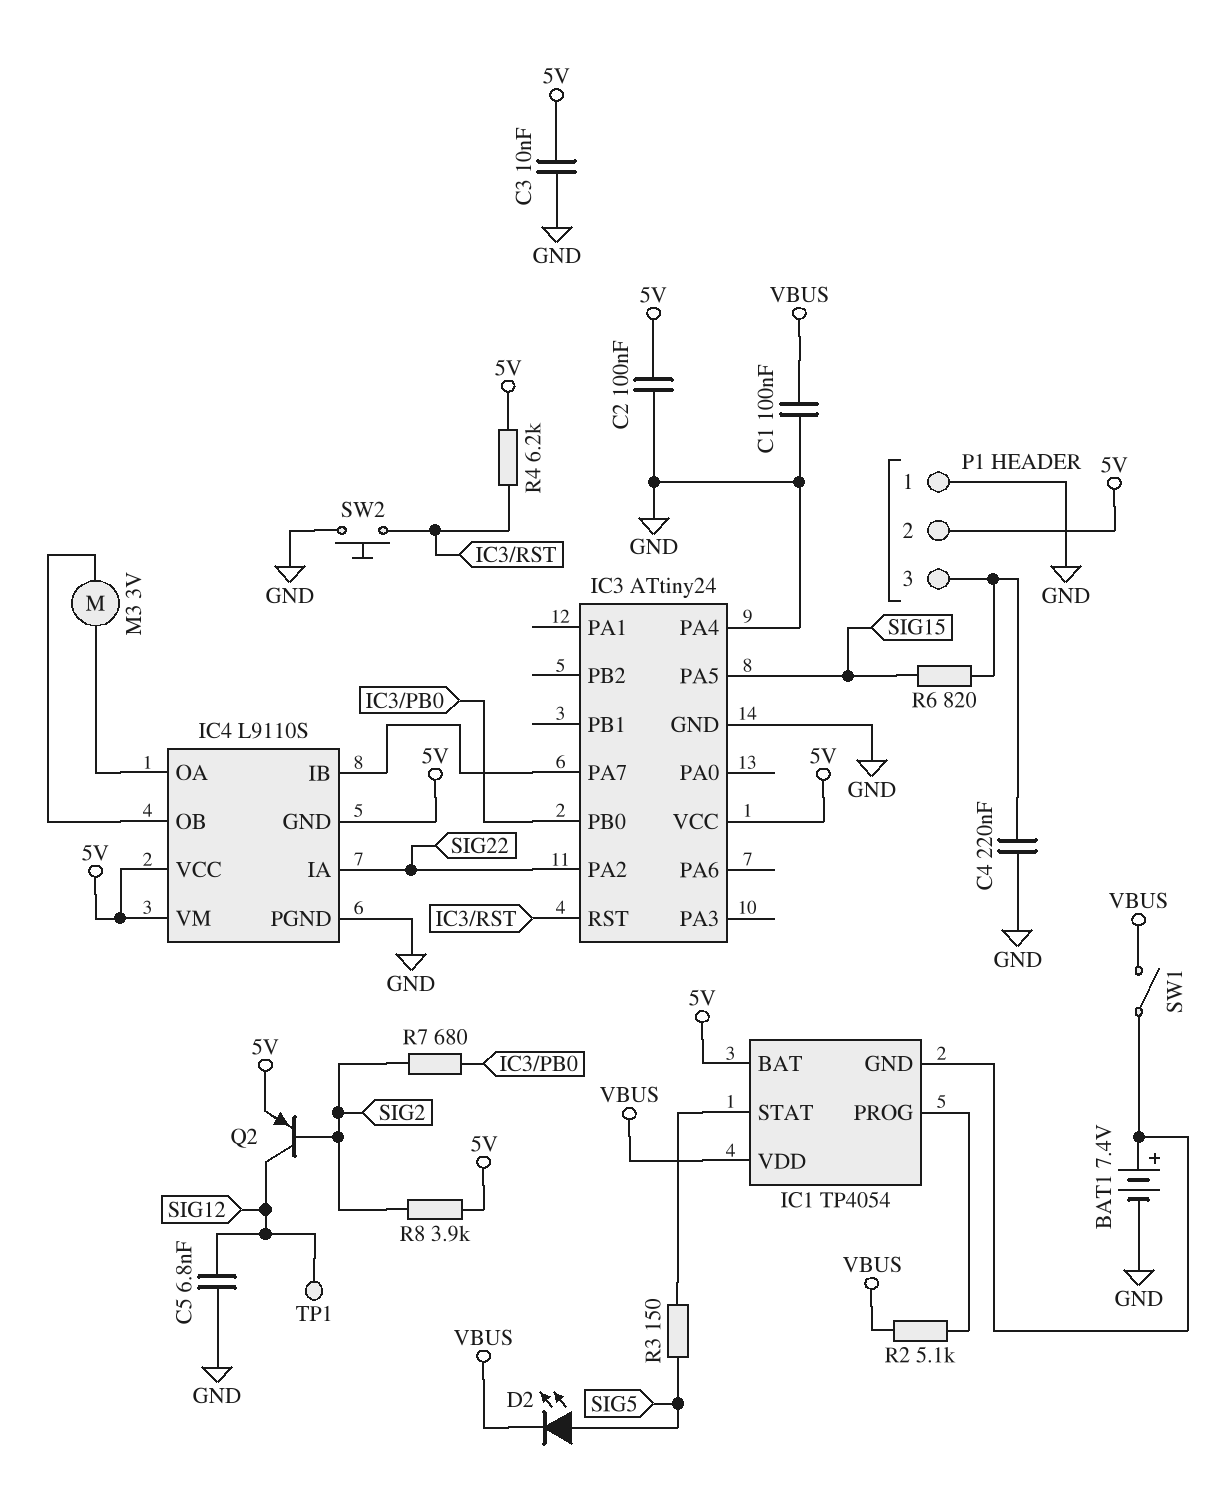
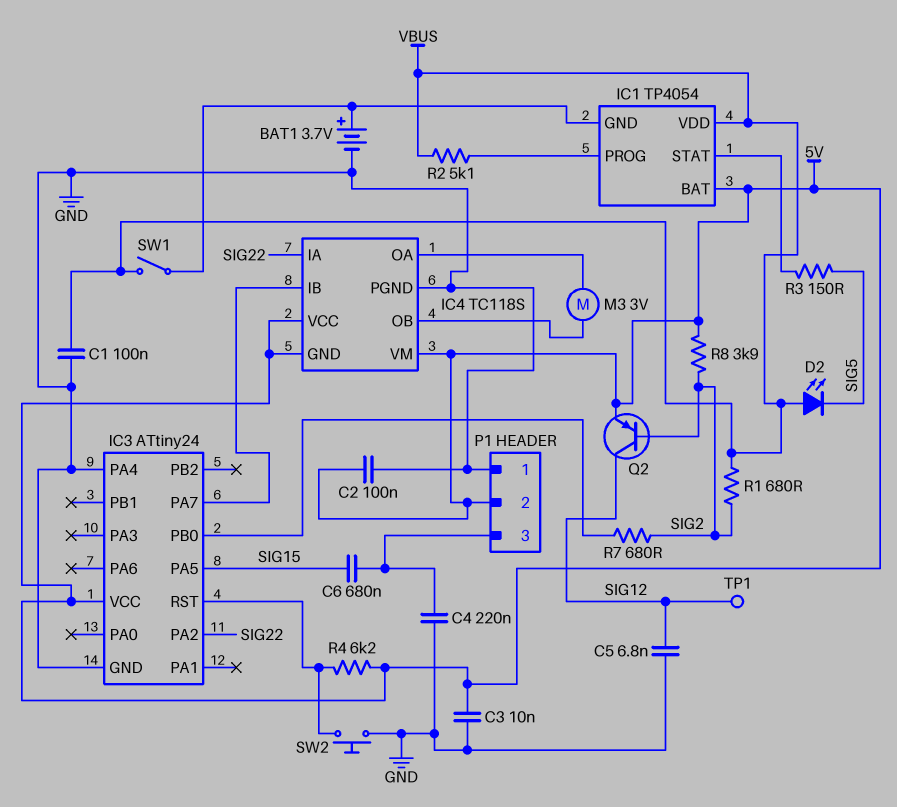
BAT1: 7.4V (plus IC1/GND, minus GND) -> 3.7V (plus IC1/GND, minus GND)
C6: none -> 680nF (P1/3, SIG15)
D2: LED (A SIG5, K VBUS) -> LED (A VBUS, K SIG5)
IC4: L9110S -> TC118S
R1: none -> 680 (SIG2, VBUS)
R6: 820 (P1/3, SIG15) -> none

